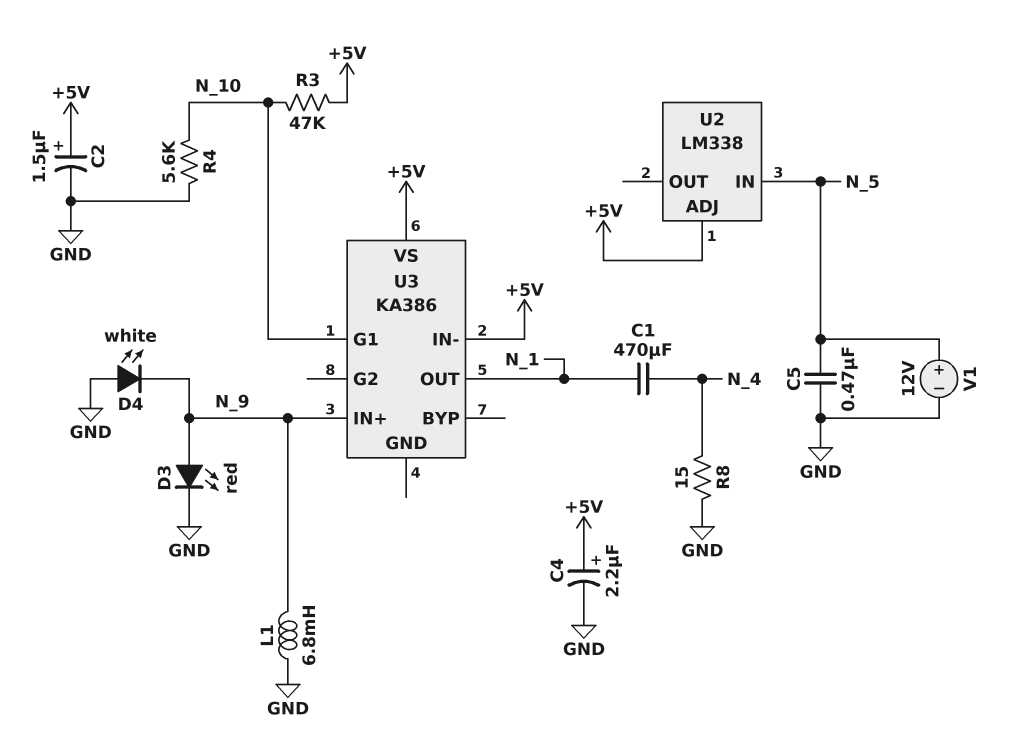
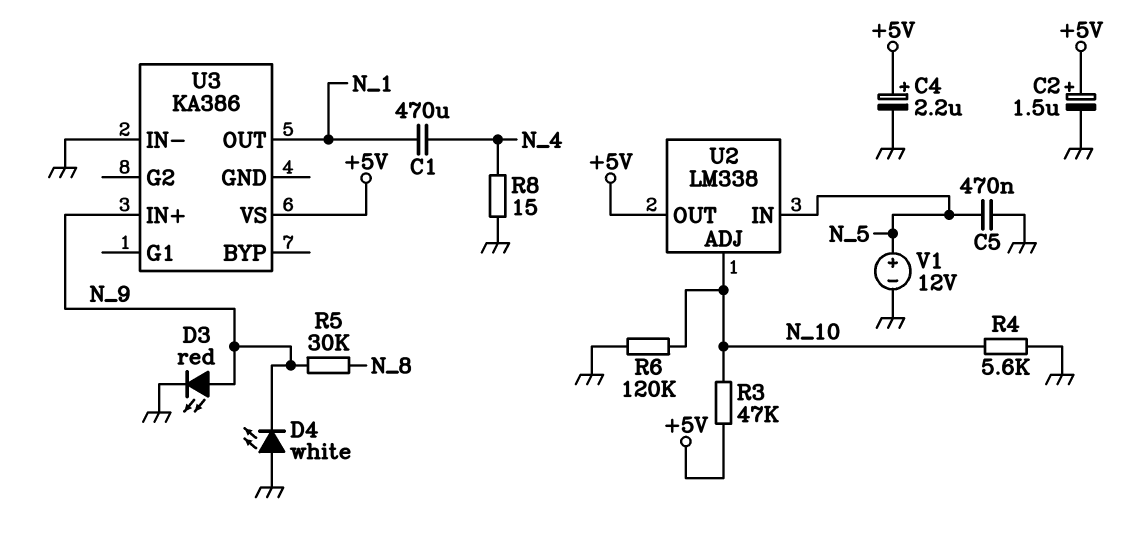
L1: 6.8mH (GND, N_9) -> none
R5: none -> 30k (N_8, N_9)
R6: none -> 120k (GND, N_10)
U2 pin ADJ: +5V -> N_10
U2 pin OUT: none -> +5V
U3 pin G1: N_10 -> none
U3 pin IN-: +5V -> GND

